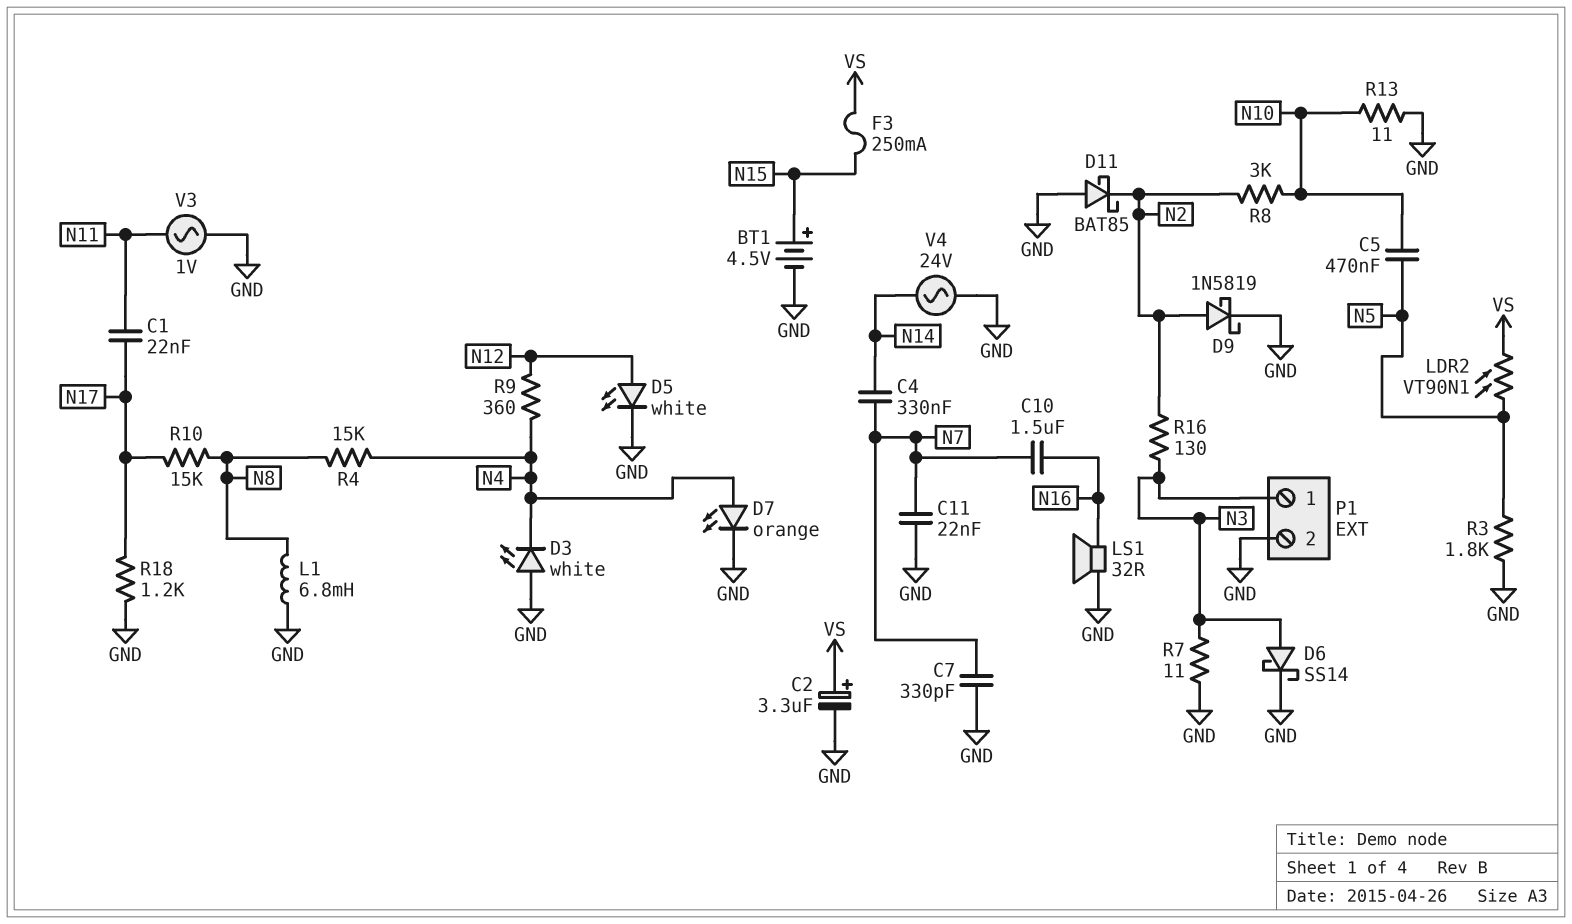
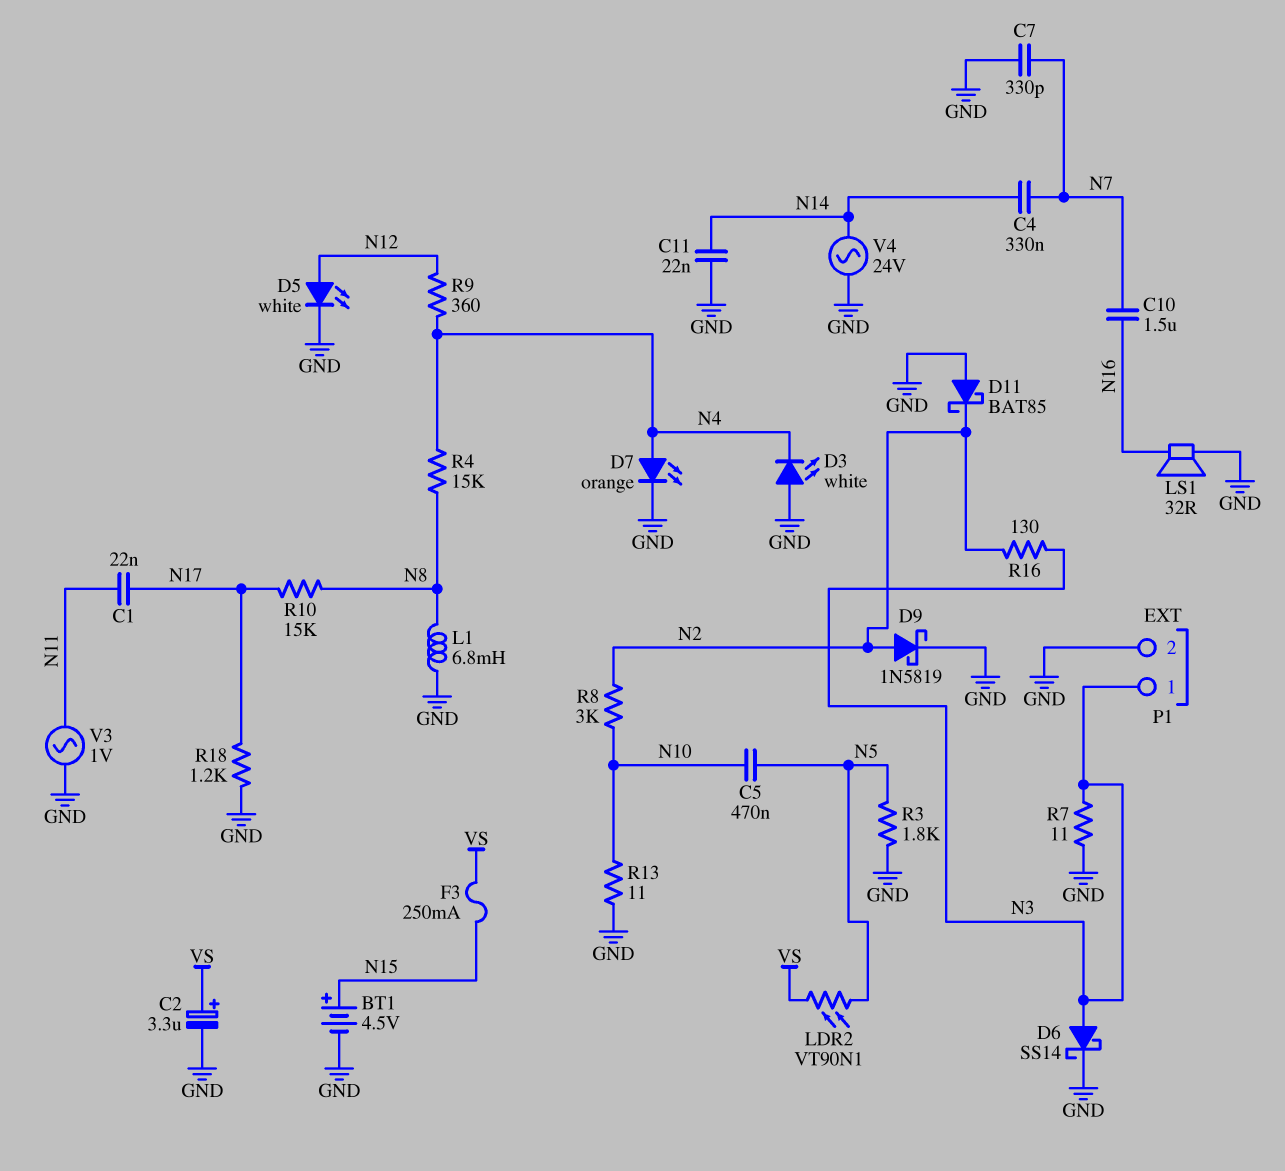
C11: 22nF (GND, N7) -> 22nF (GND, N14)

